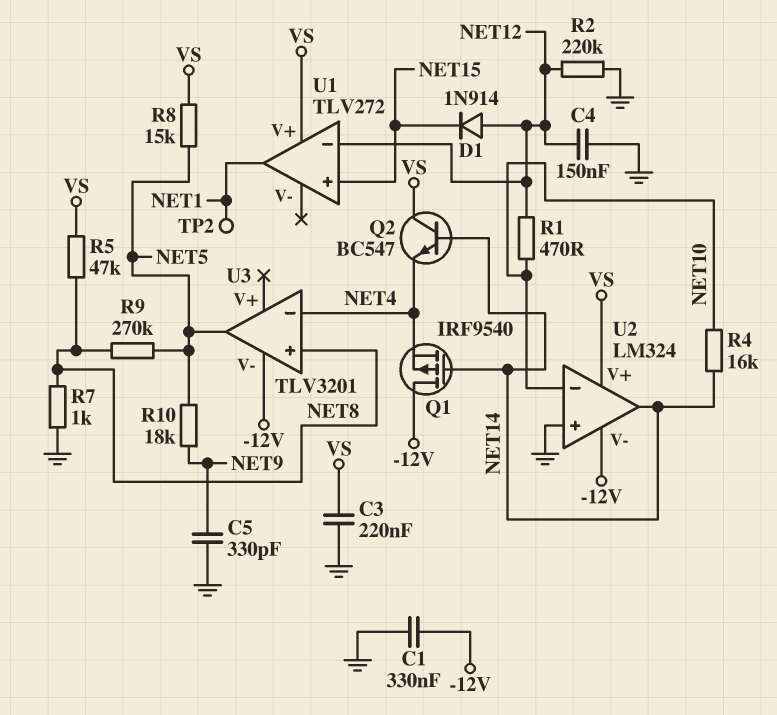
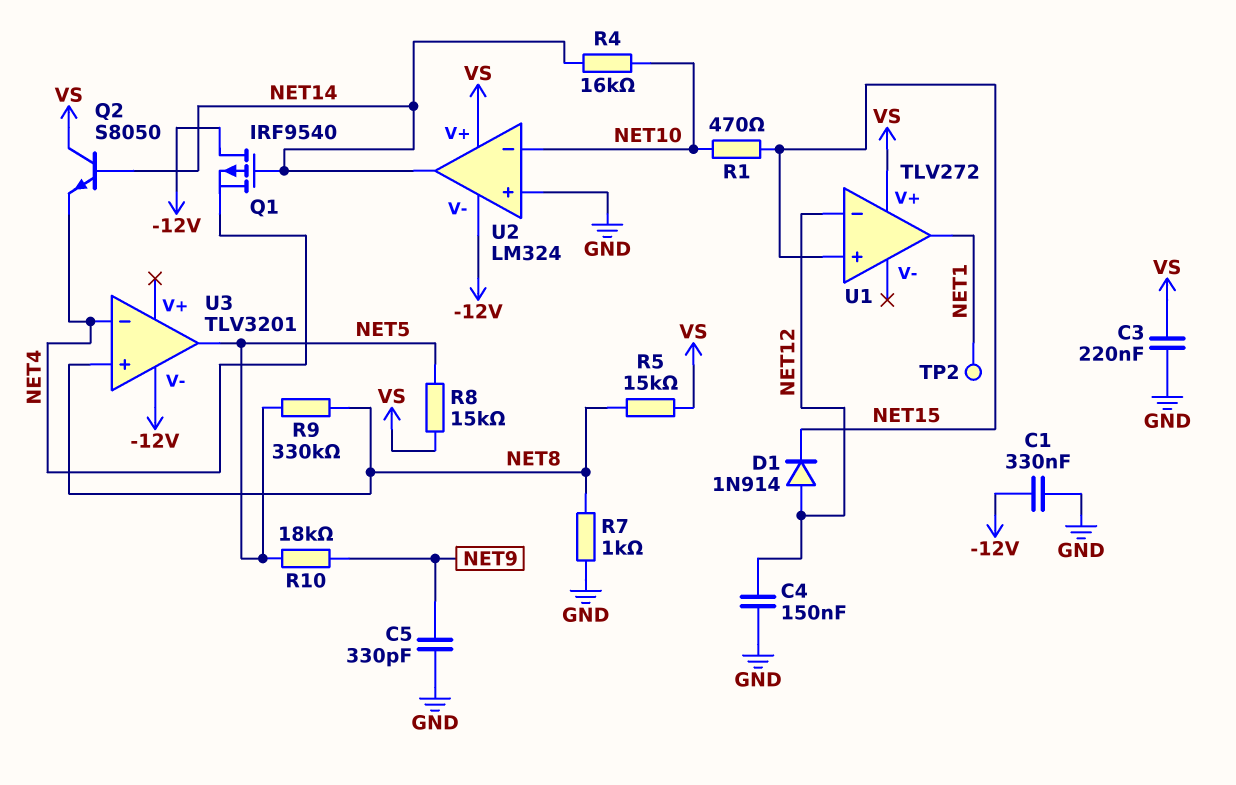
Q2: NPN BC547 (B NET14, C VS, E NET4) -> NPN S8050 (B NET14, C VS, E NET4)
R1: 470 (NET10, NET12) -> 470 (NET10, NET15)
R2: 220k (GND, NET12) -> none
R5: 47k (NET8, VS) -> 15k (NET8, VS)
R9: 270k (NET5, NET8) -> 330k (NET5, NET8)

